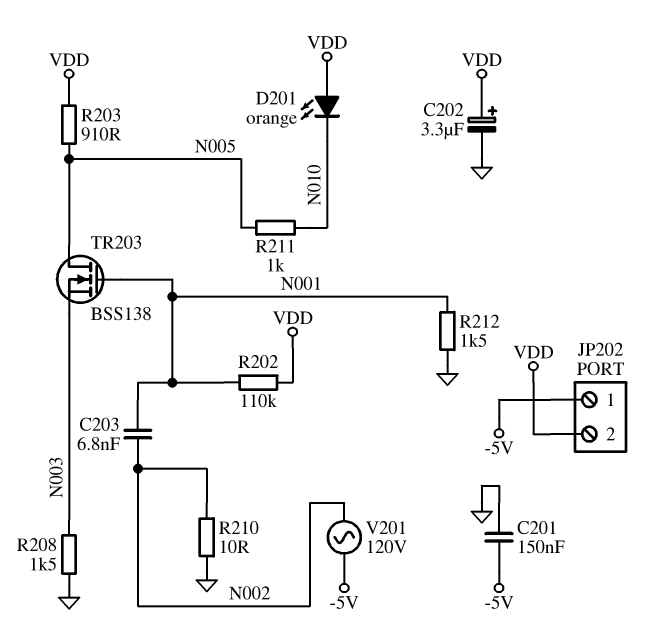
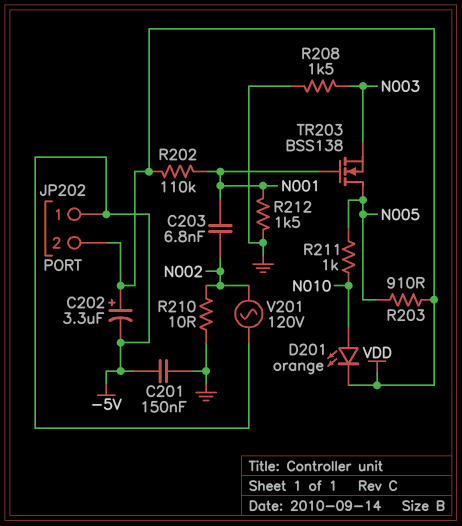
C202: 3.3uF (plus VDD, minus GND) -> 3.3uF (plus VDD, minus -5V)
D201: LED orange (A VDD, K N010) -> LED orange (A N010, K VDD)

